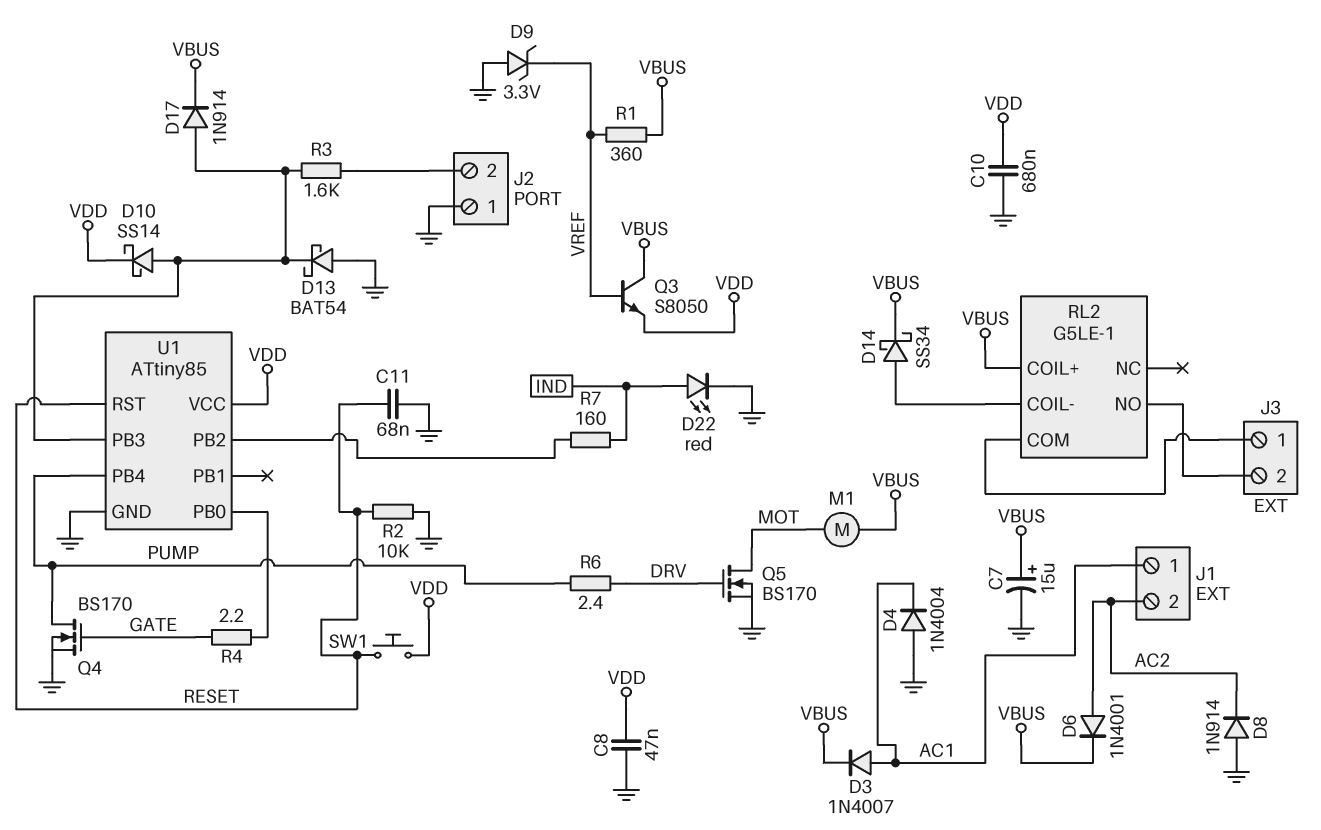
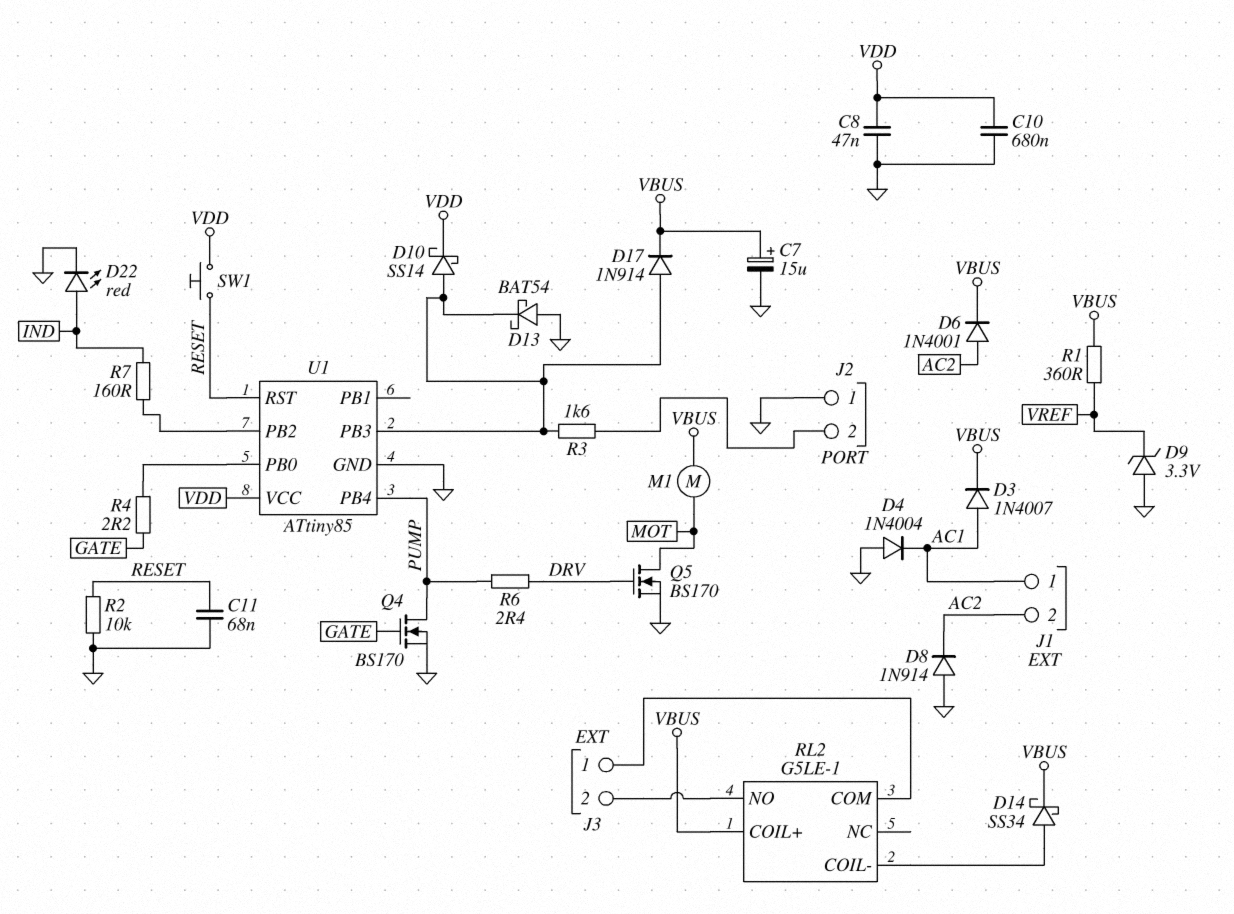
Q3: NPN S8050 (B VREF, C VBUS, E VDD) -> none

